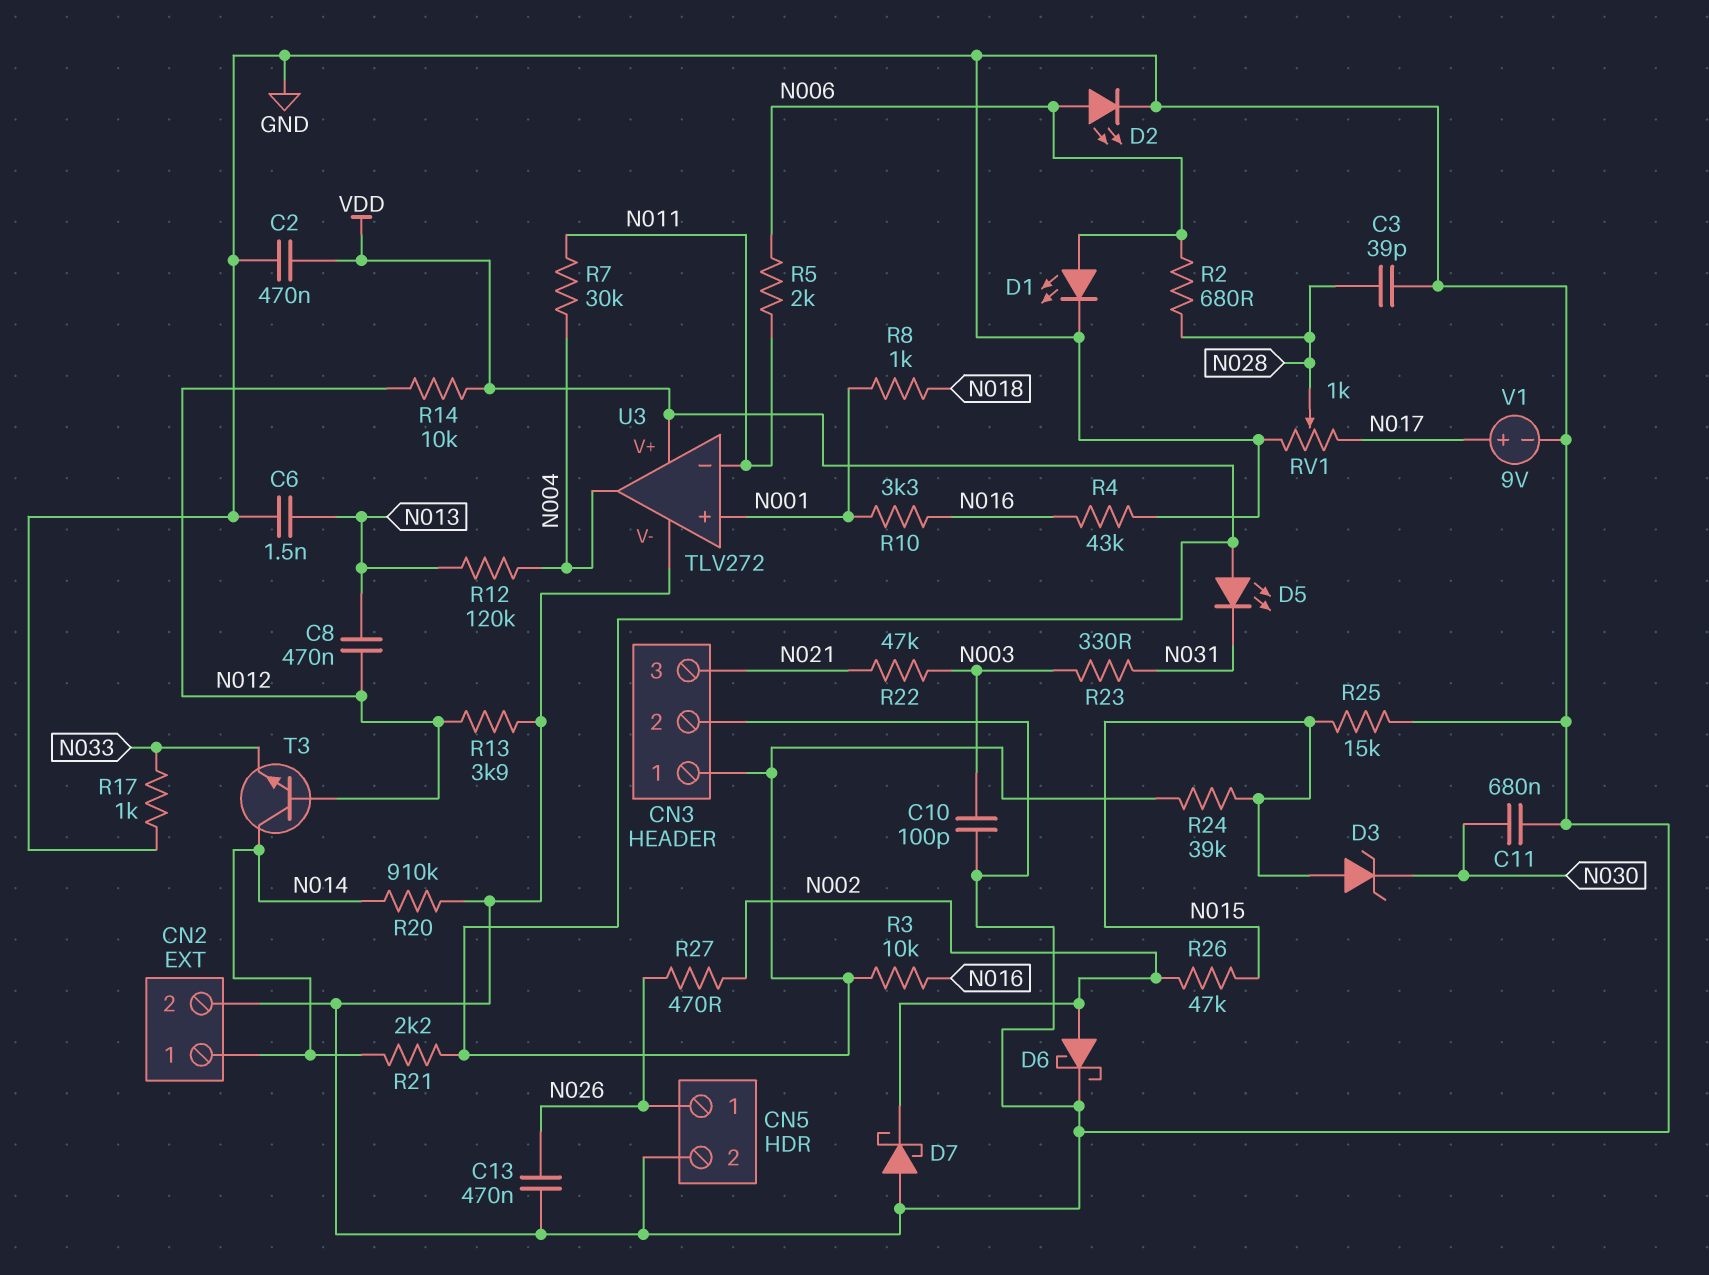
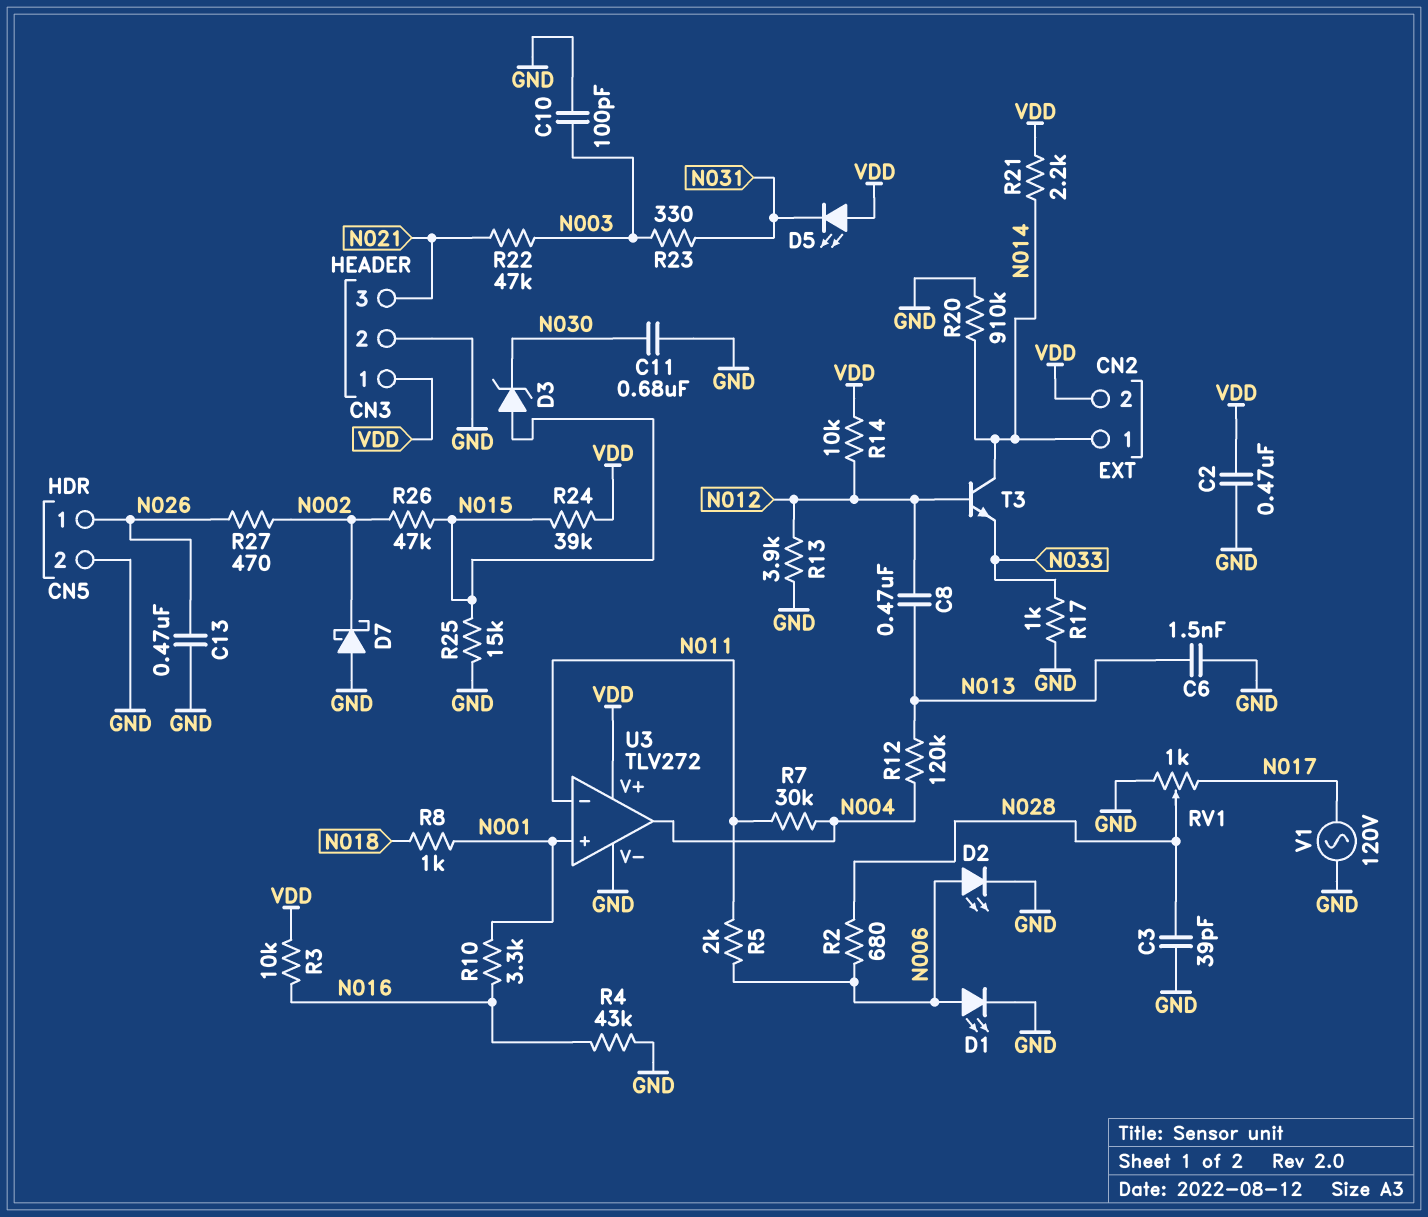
CN2 pin 2: GND -> VDD
D6: schottky (A N002, K GND) -> none
V1: 9V (plus N017, minus GND) -> AC 120V (GND, N017)

